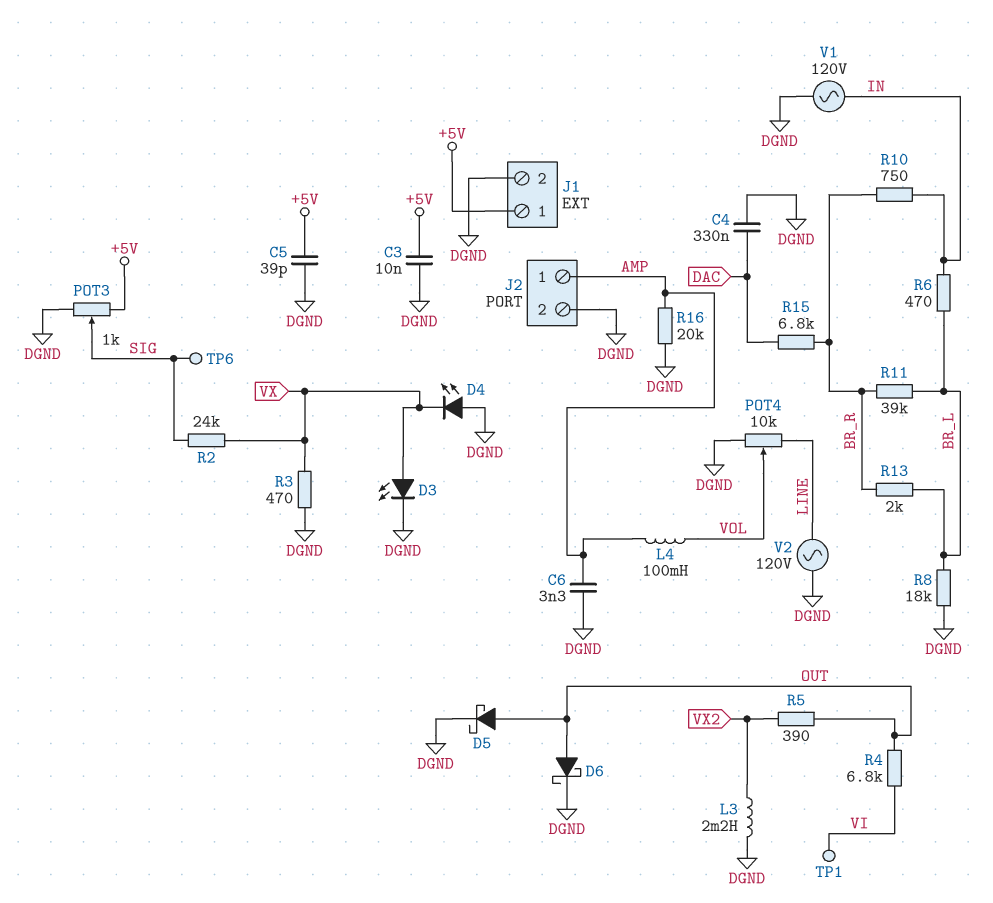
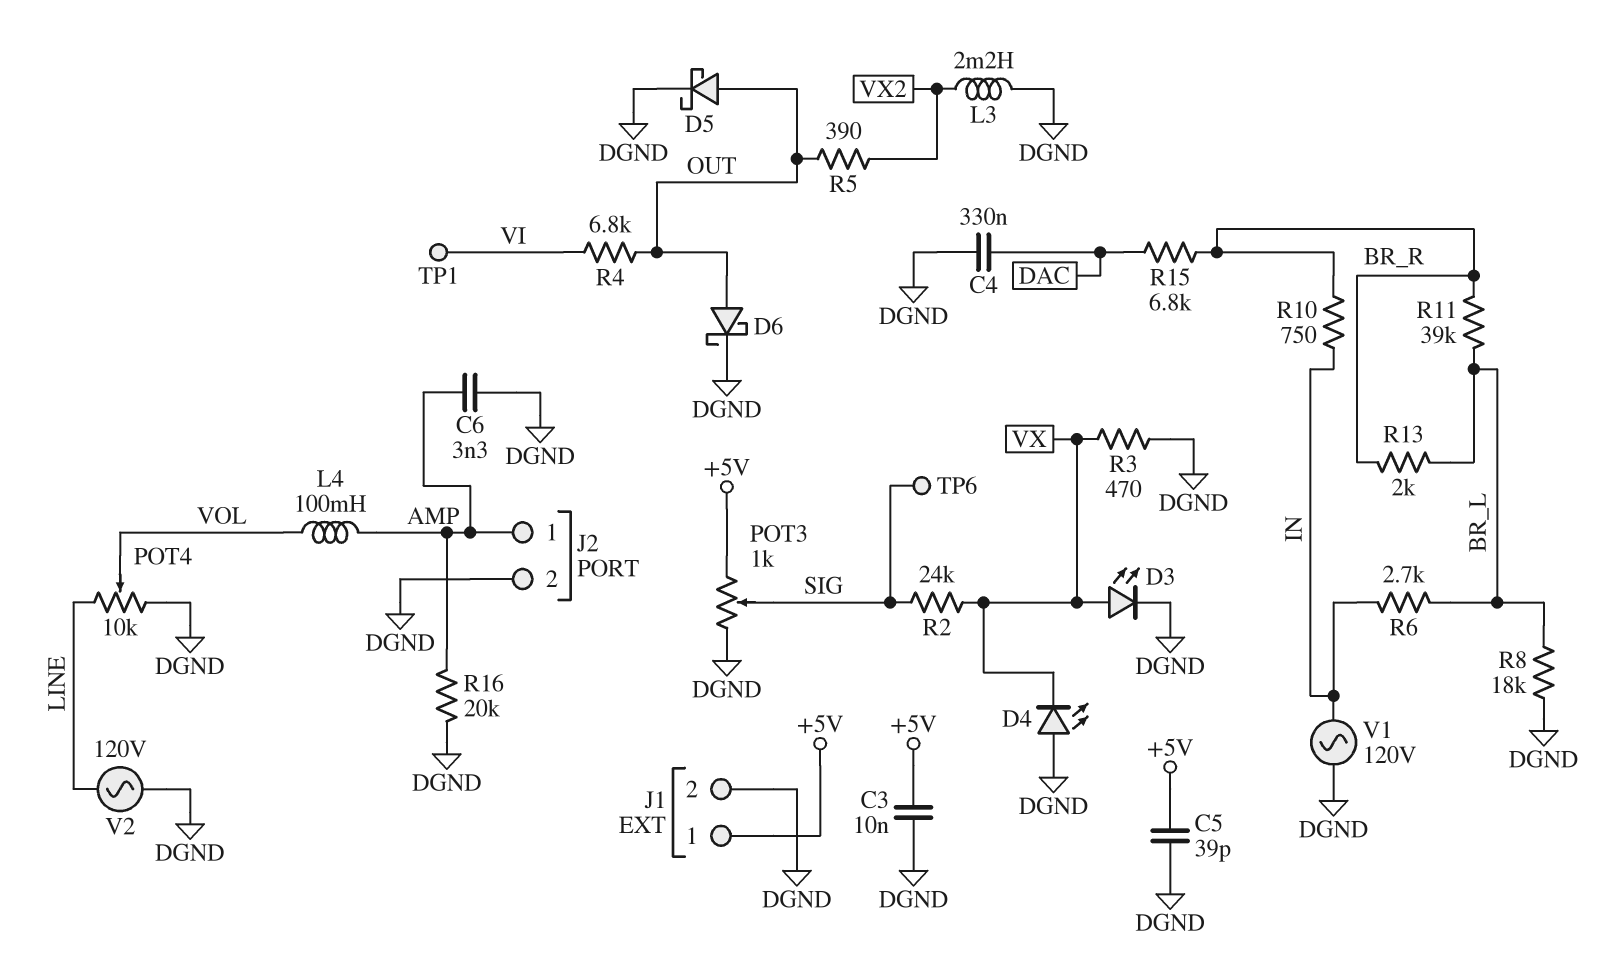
R6: 470 (BR_L, IN) -> 2.7k (BR_L, IN)

